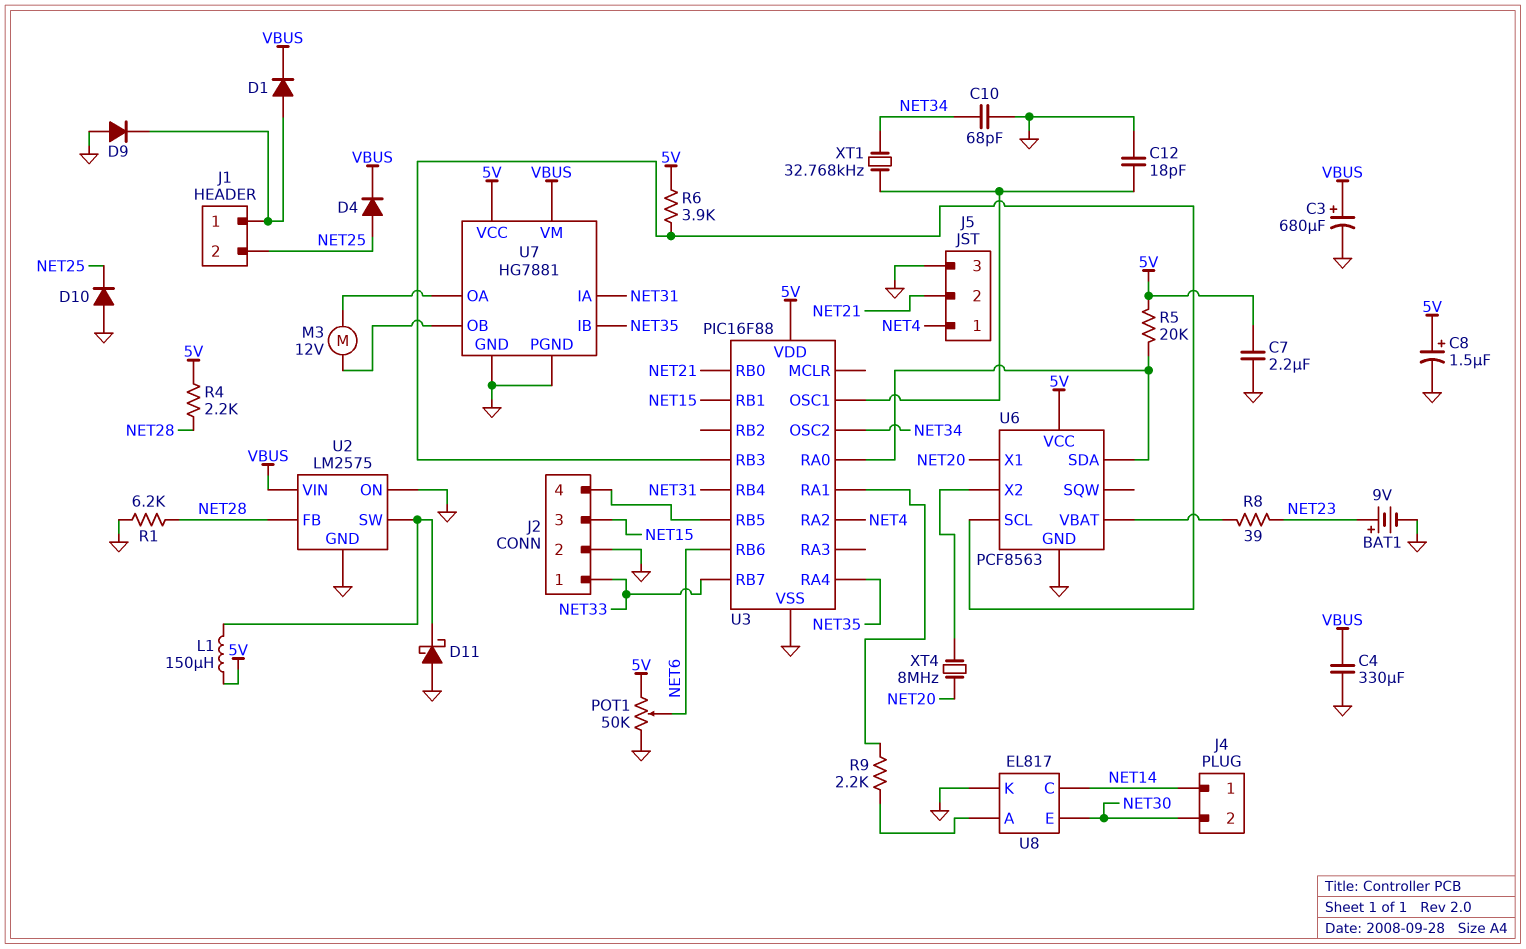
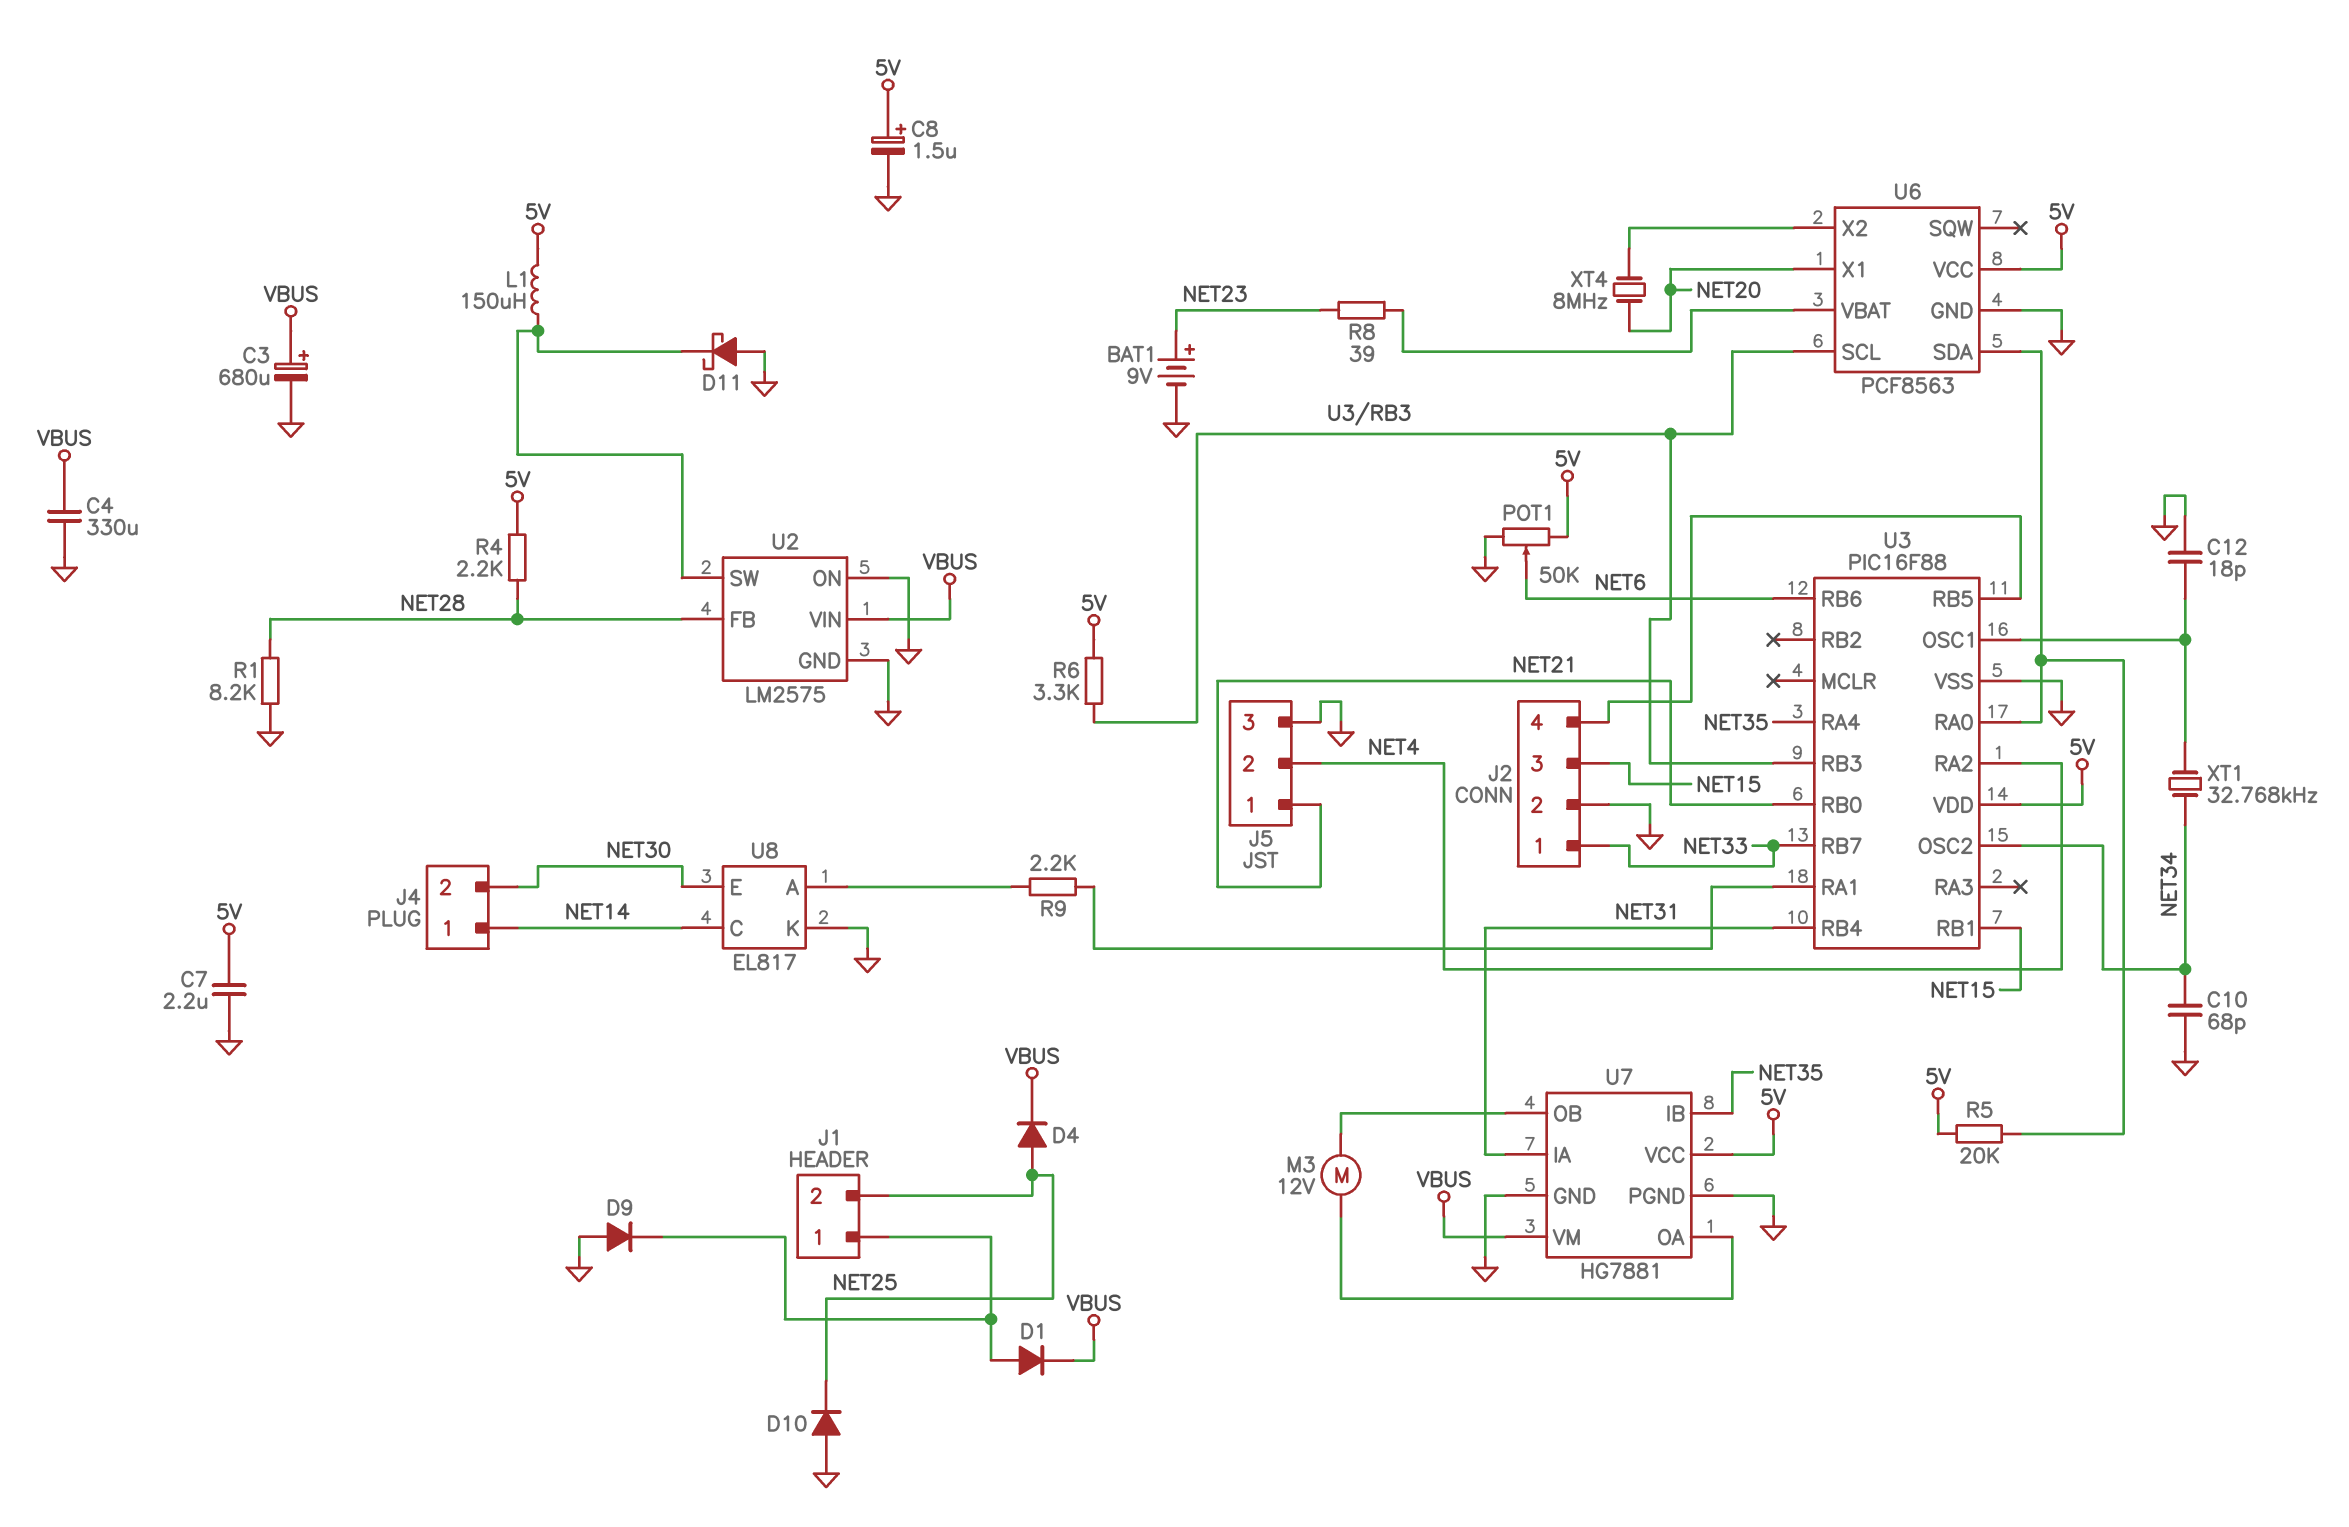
J5 pin 1: NET4 -> NET21
J5 pin 2: NET21 -> NET4
R1: 6.2k (GND, NET28) -> 8.2k (GND, NET28)
R6: 3.9k (5V, U3/RB3) -> 3.3k (5V, U3/RB3)

